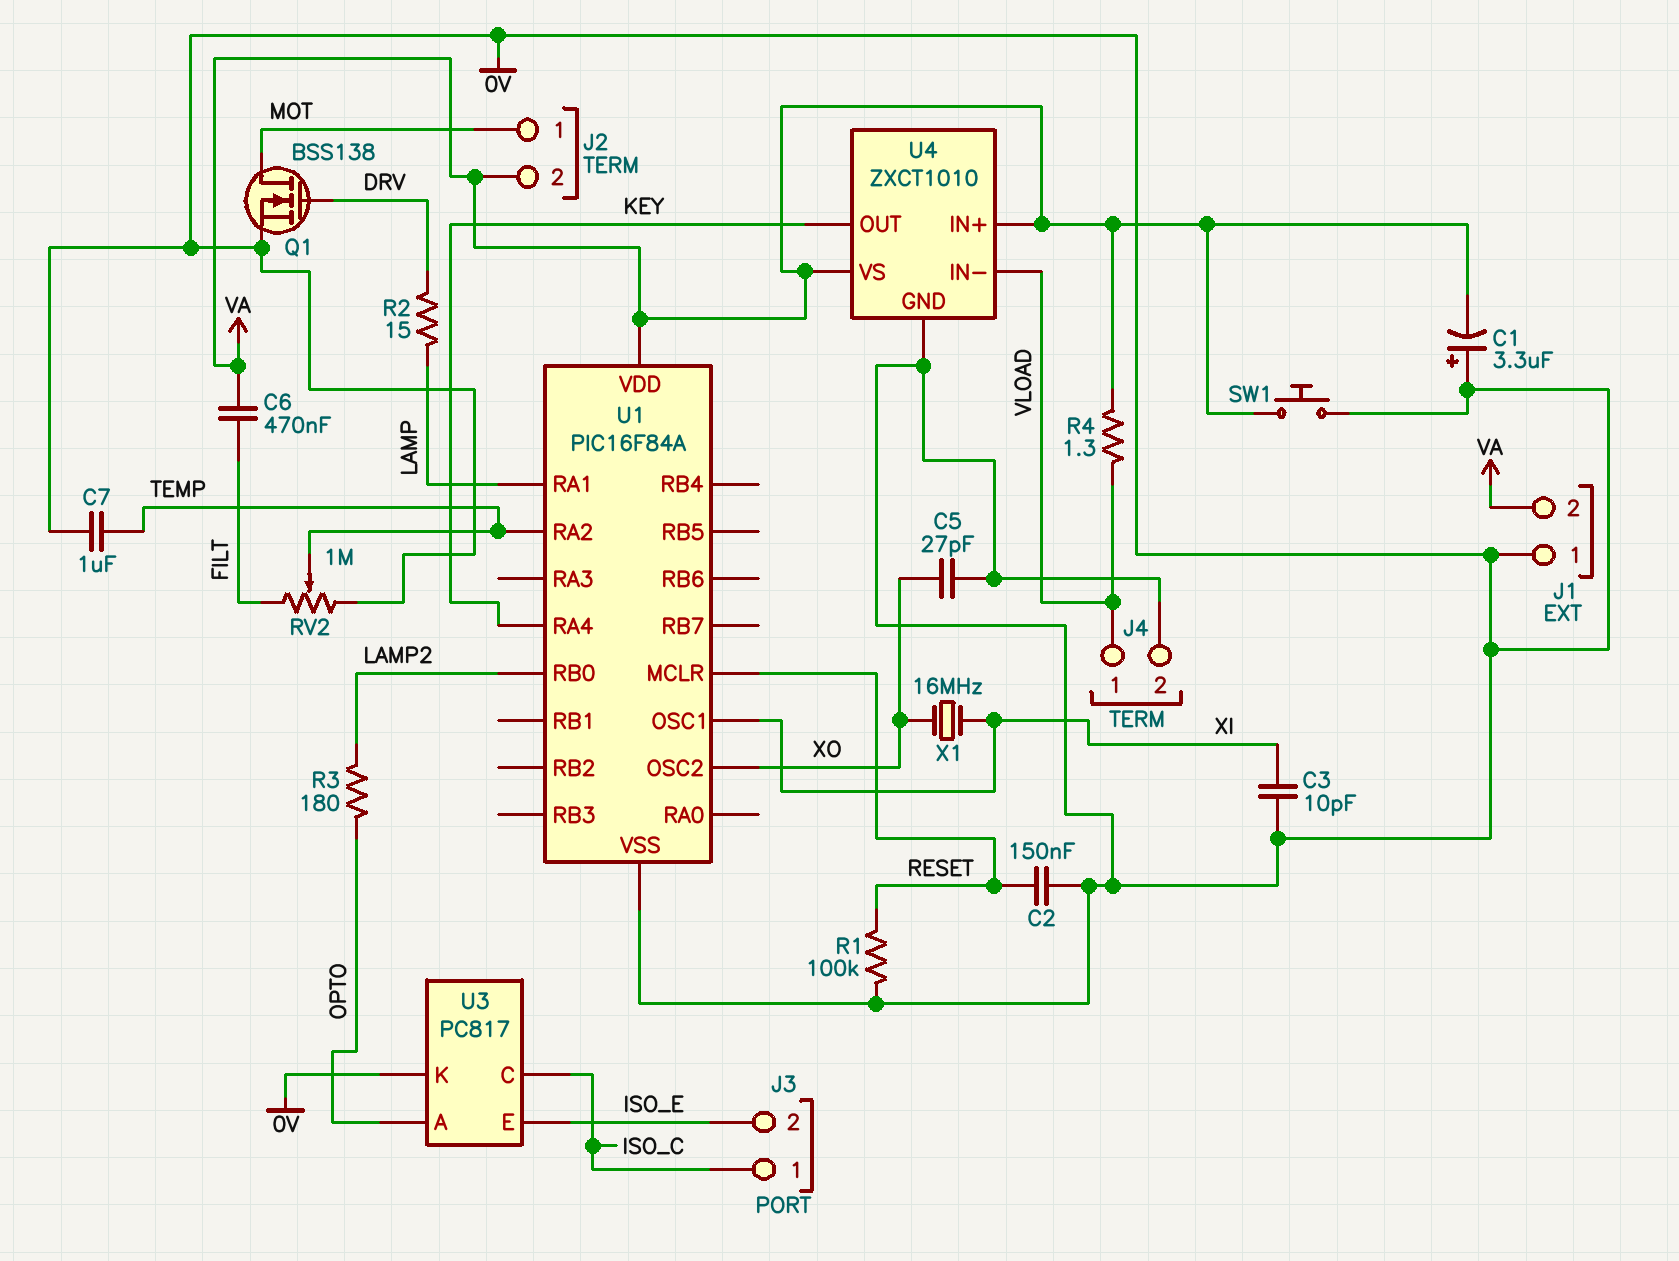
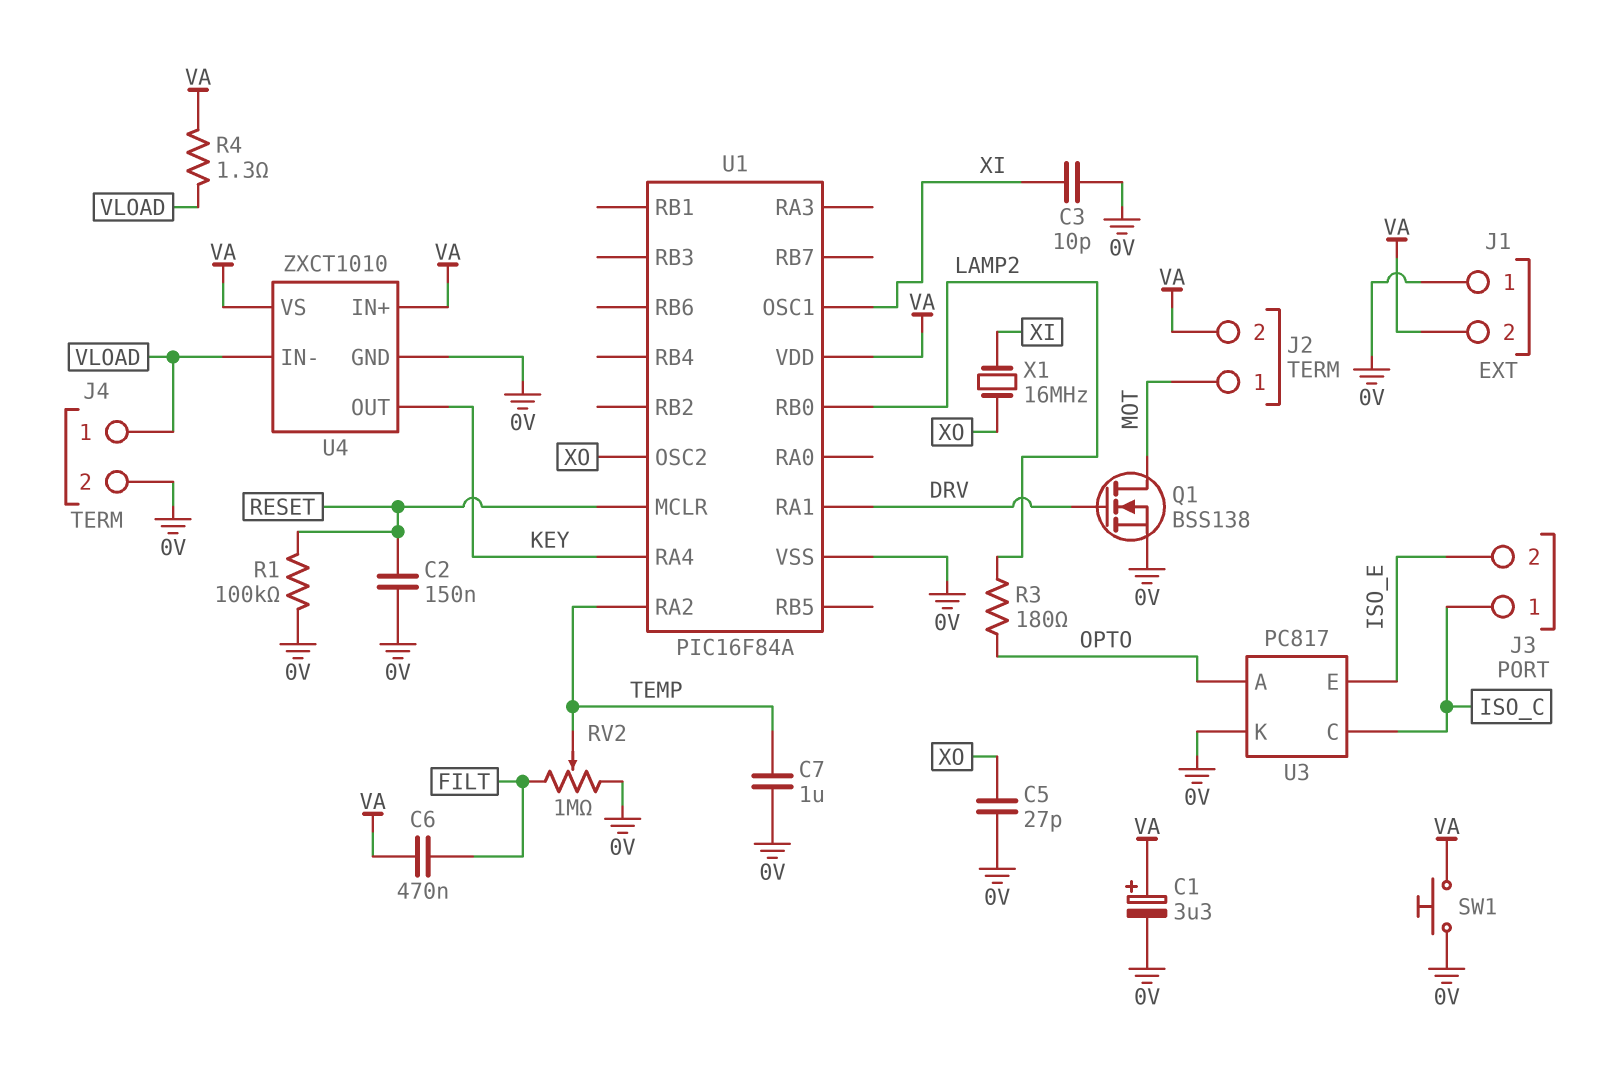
C1: 3.3uF (plus 0V, minus VA) -> 3.3uF (plus VA, minus 0V)
R2: 15 (DRV, LAMP) -> none
U1 pin RA1: LAMP -> DRV

